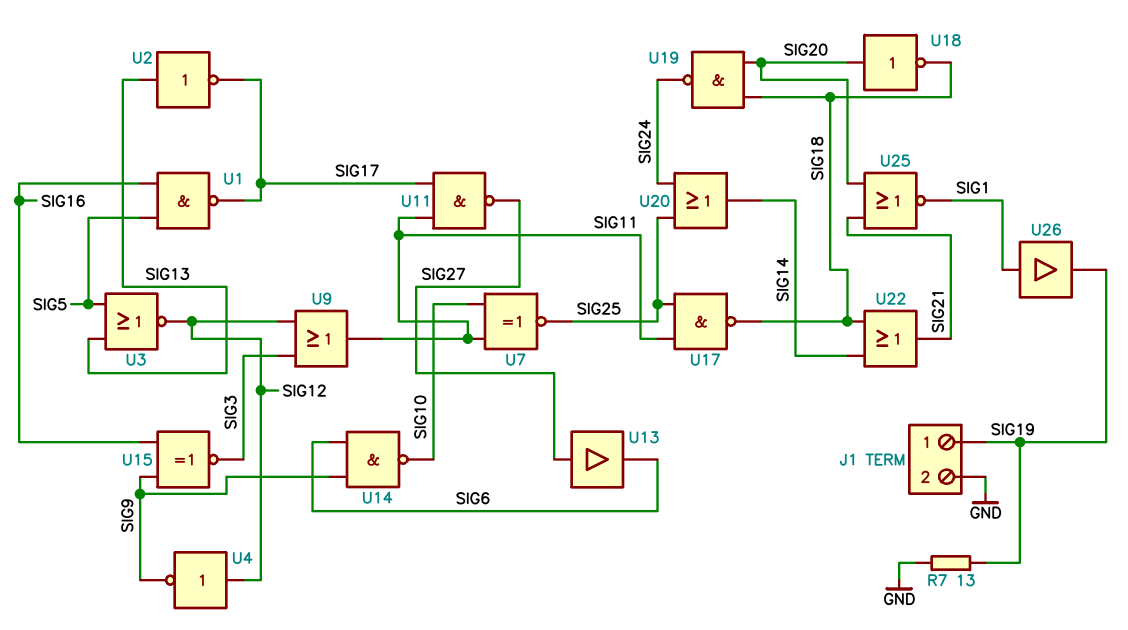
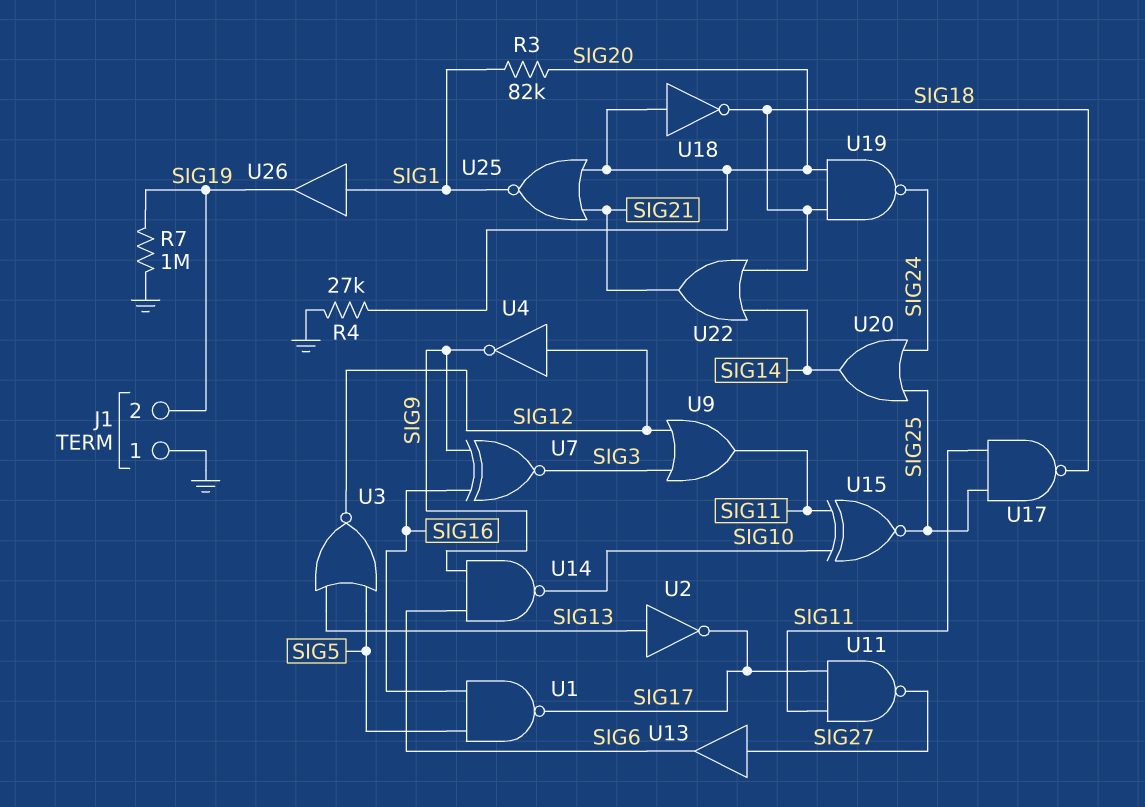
J1 pin 1: SIG19 -> GND
J1 pin 2: GND -> SIG19
R3: none -> 82k (SIG1, SIG20)
R4: none -> 27k (GND, SIG20)
R7: 13 (GND, SIG19) -> 1M (GND, SIG19)
U7: XNOR (in SIG10, in SIG11, out SIG25) -> XNOR (in SIG9, in SIG16, out SIG3)
U15: XNOR (in SIG9, in SIG16, out SIG3) -> XNOR (in SIG10, in SIG11, out SIG25)

